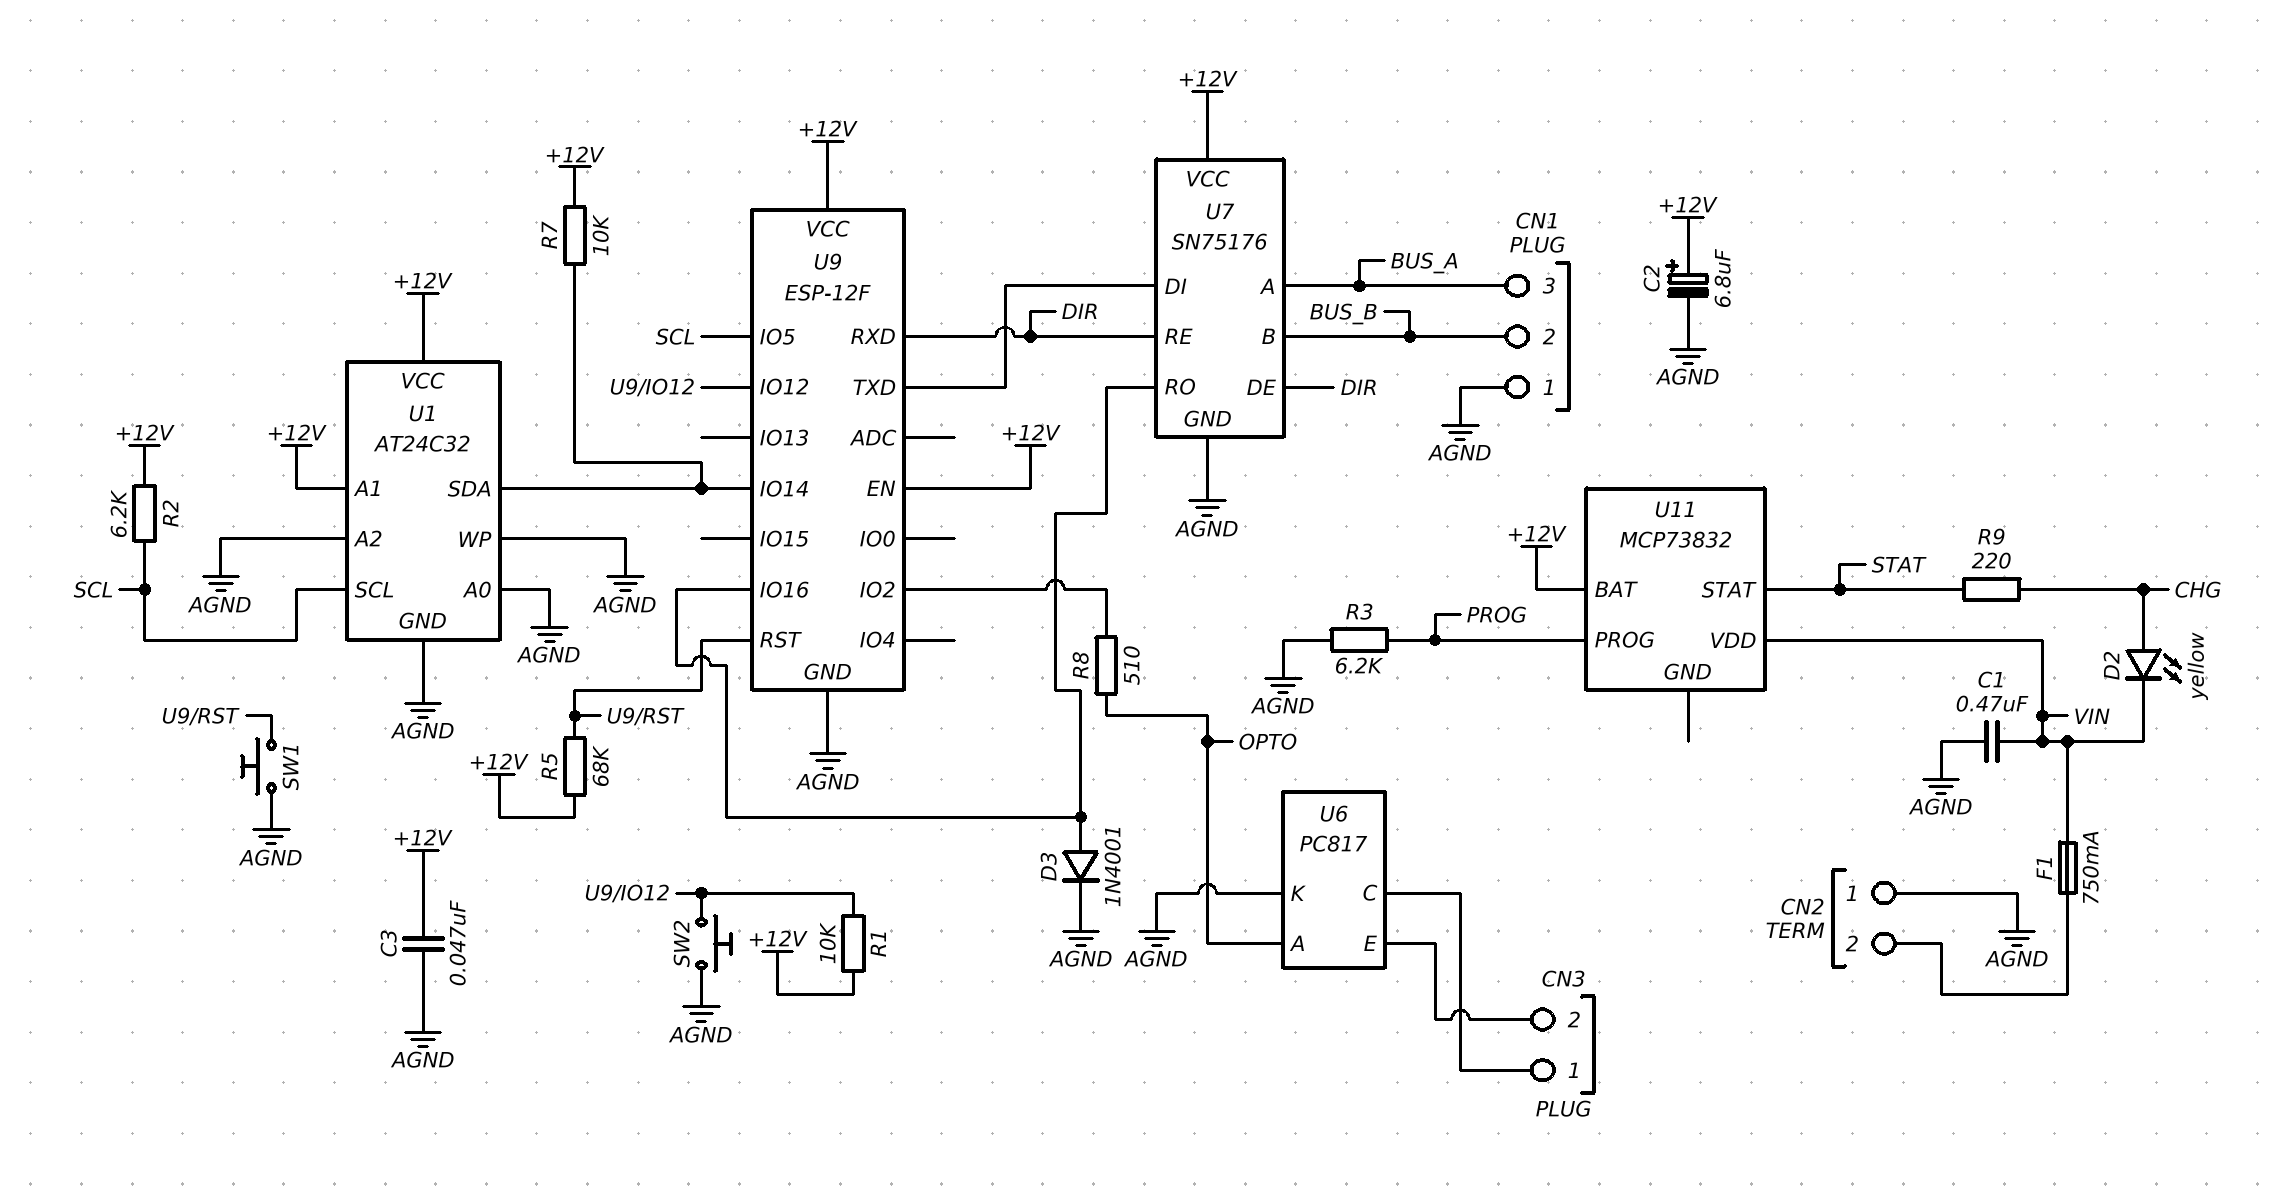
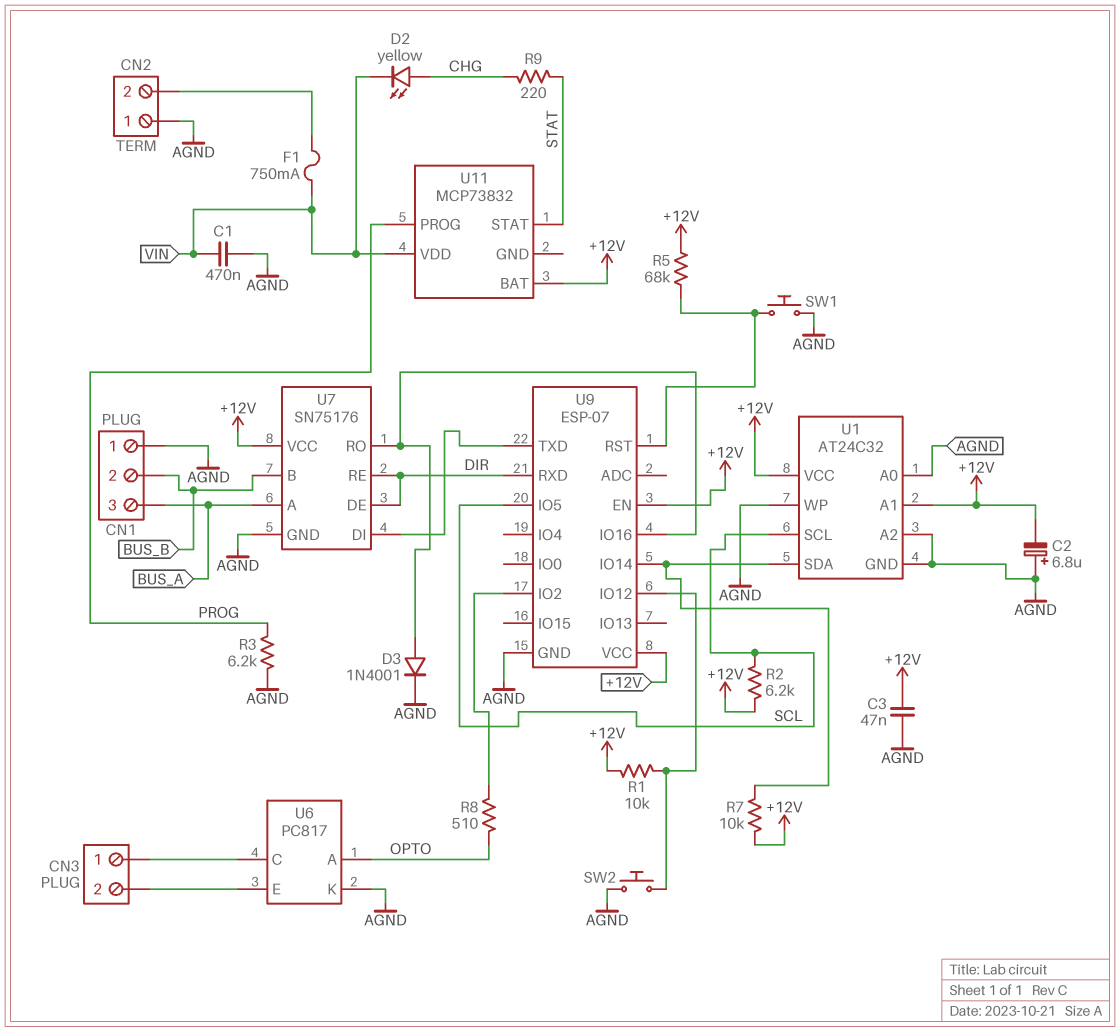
C2: 6.8uF (plus +12V, minus AGND) -> 6.8uF (plus AGND, minus +12V)
U9: ESP-12F -> ESP-07

